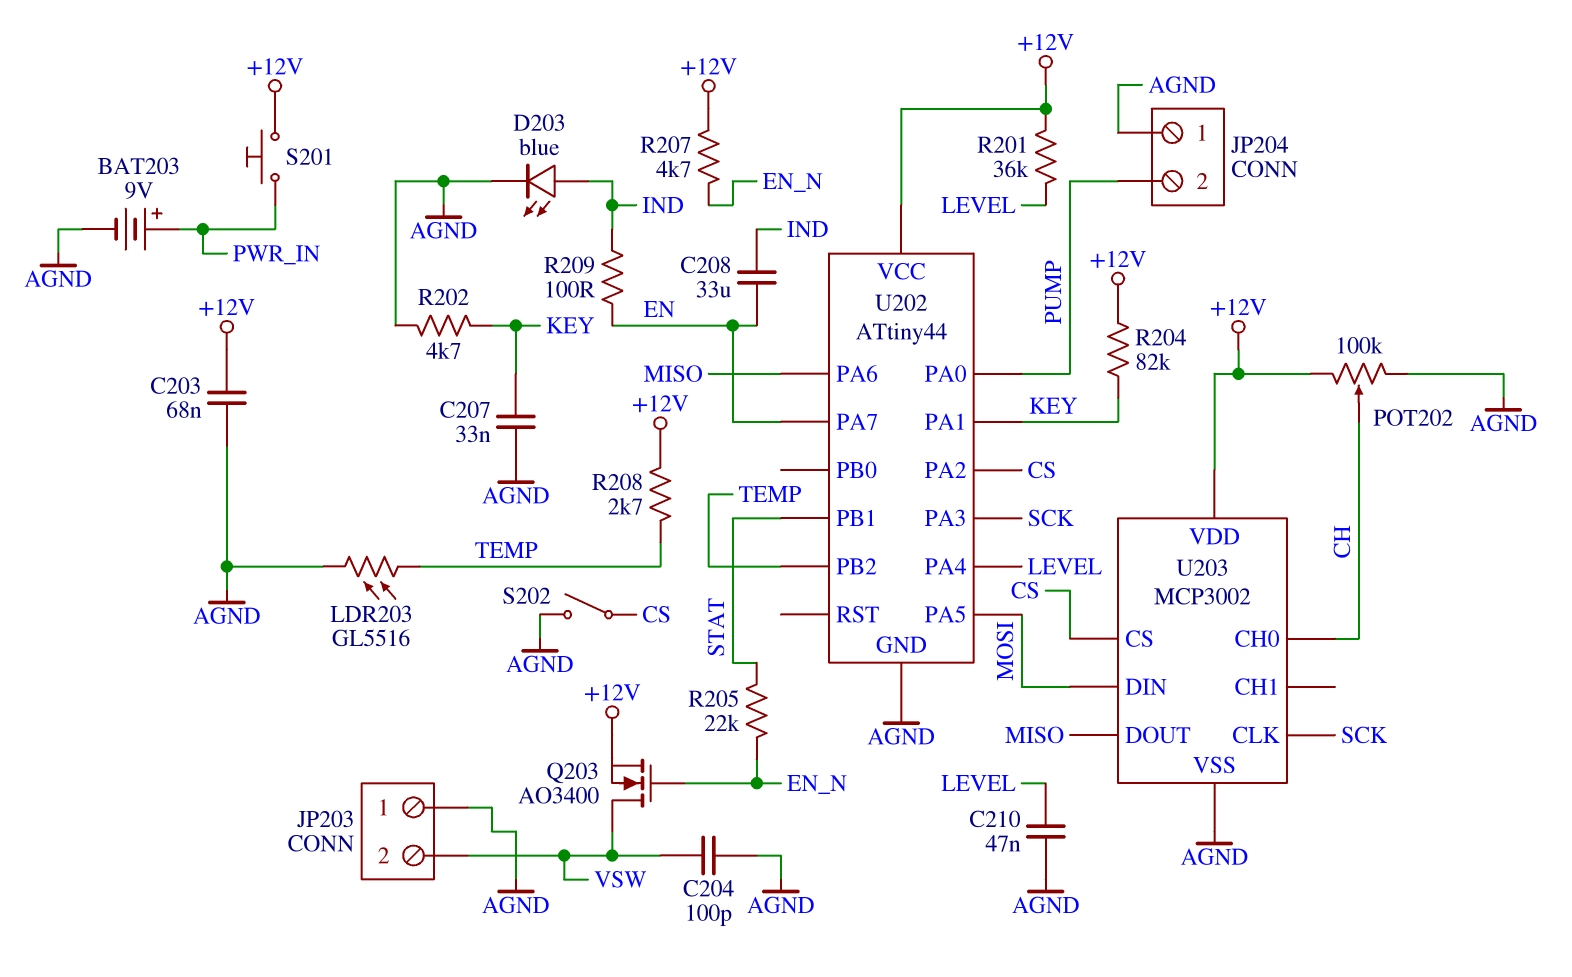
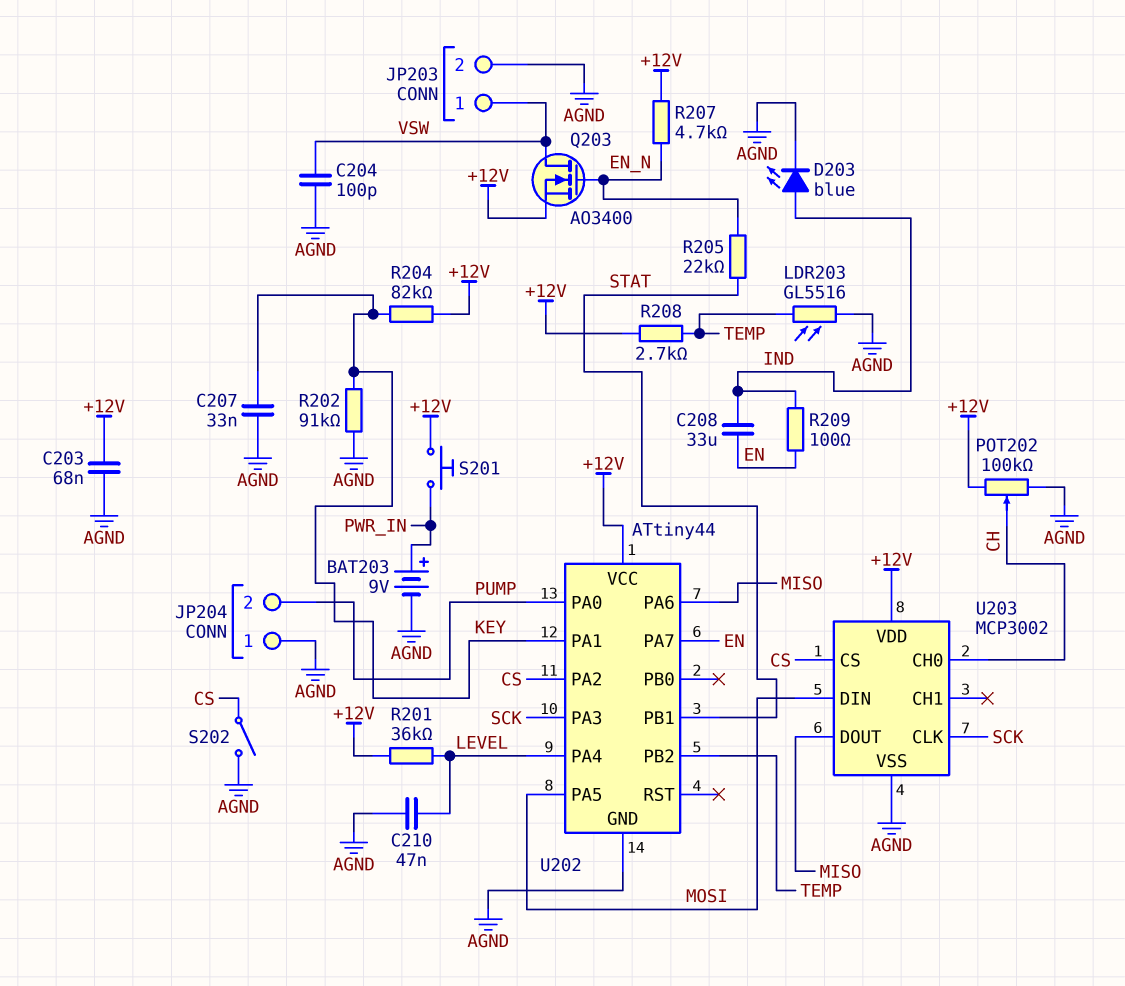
JP203 pin 1: AGND -> VSW
JP203 pin 2: VSW -> AGND
R202: 4.7k (AGND, KEY) -> 91k (AGND, KEY)

